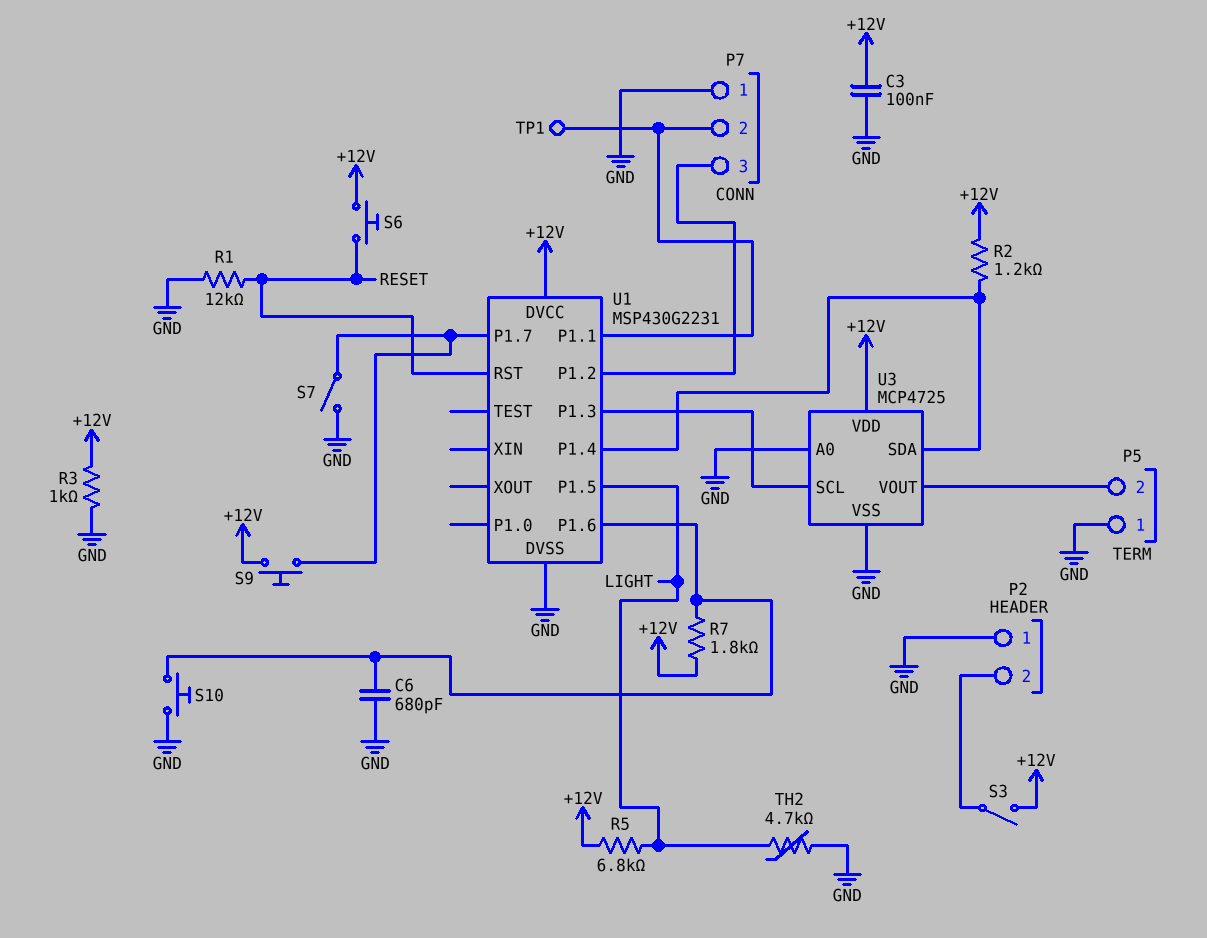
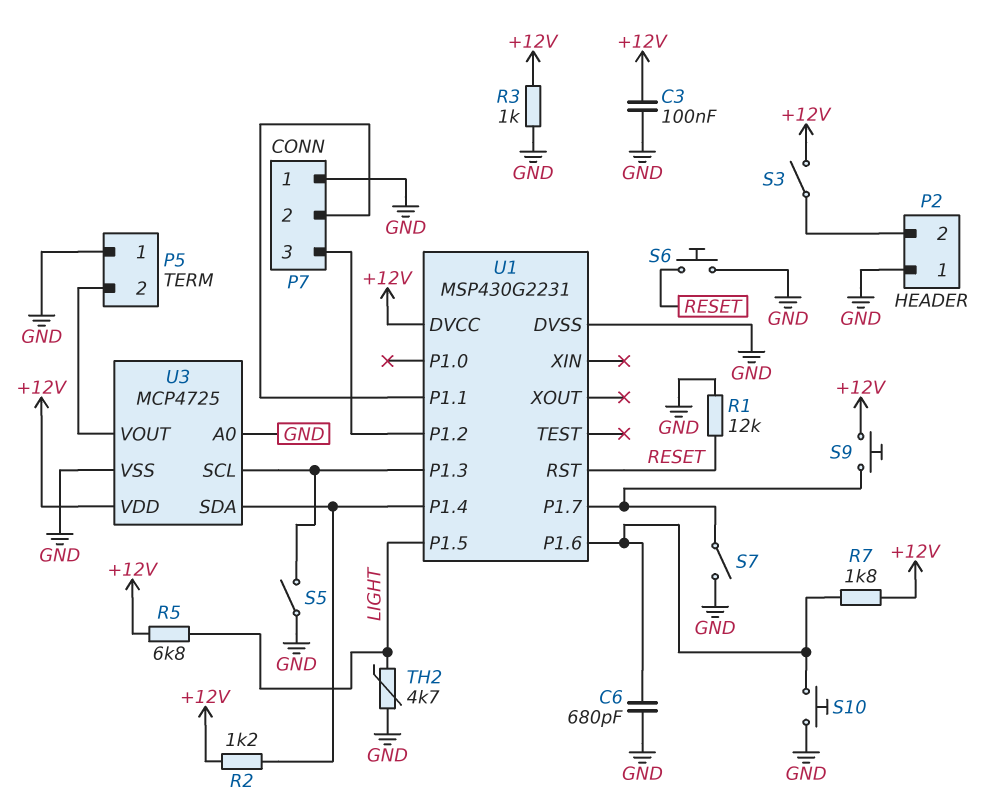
S5: none -> switch (GND, U1/P1.3)
S6: button (+12V, RESET) -> button (GND, RESET)
TP1: test point (P7/2) -> none

